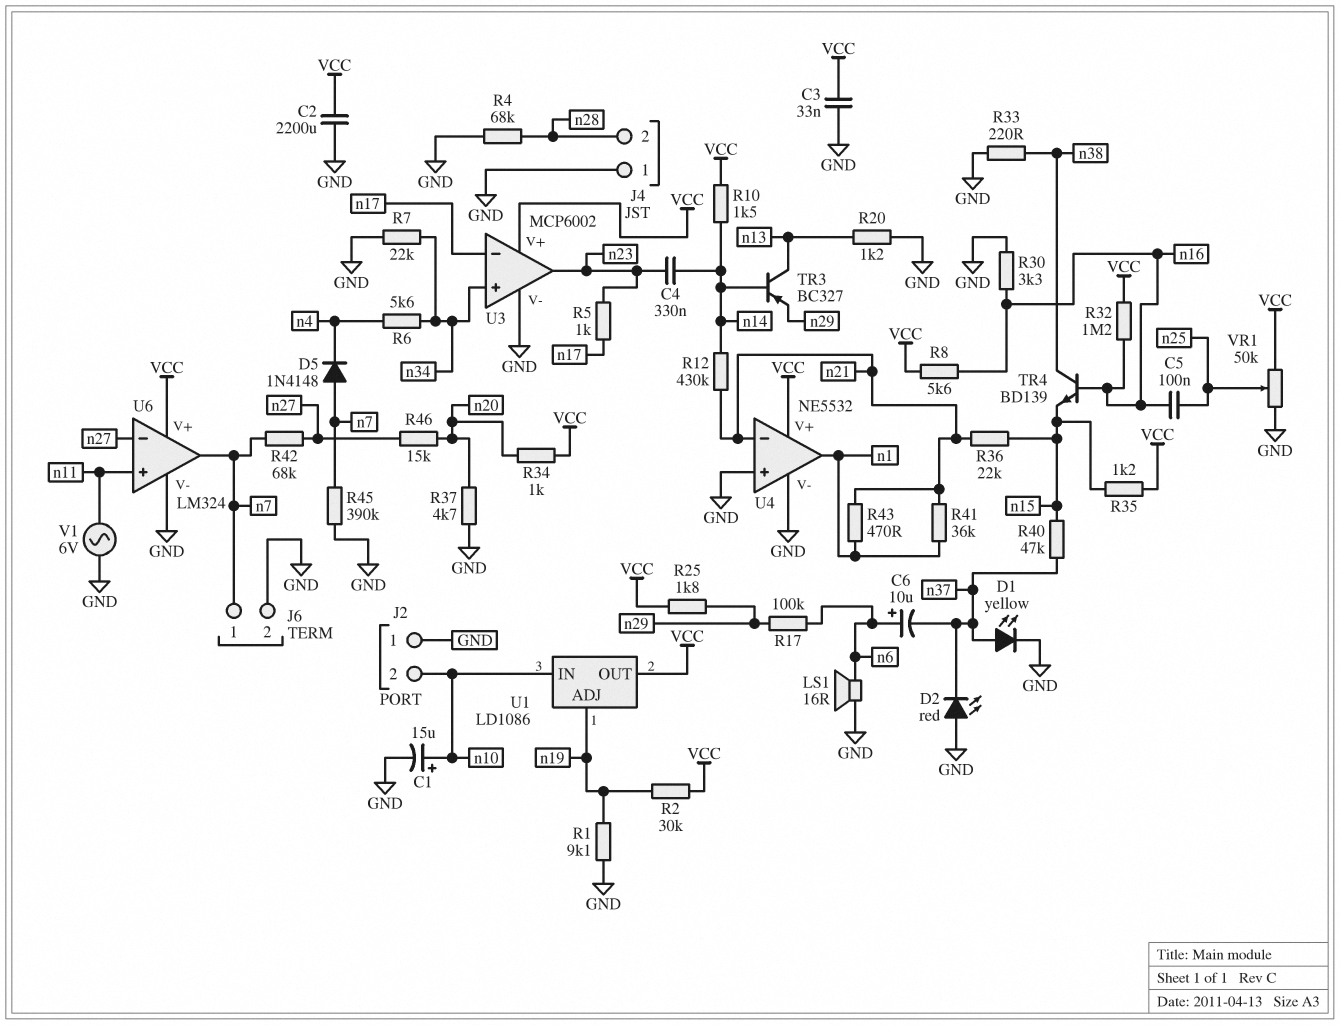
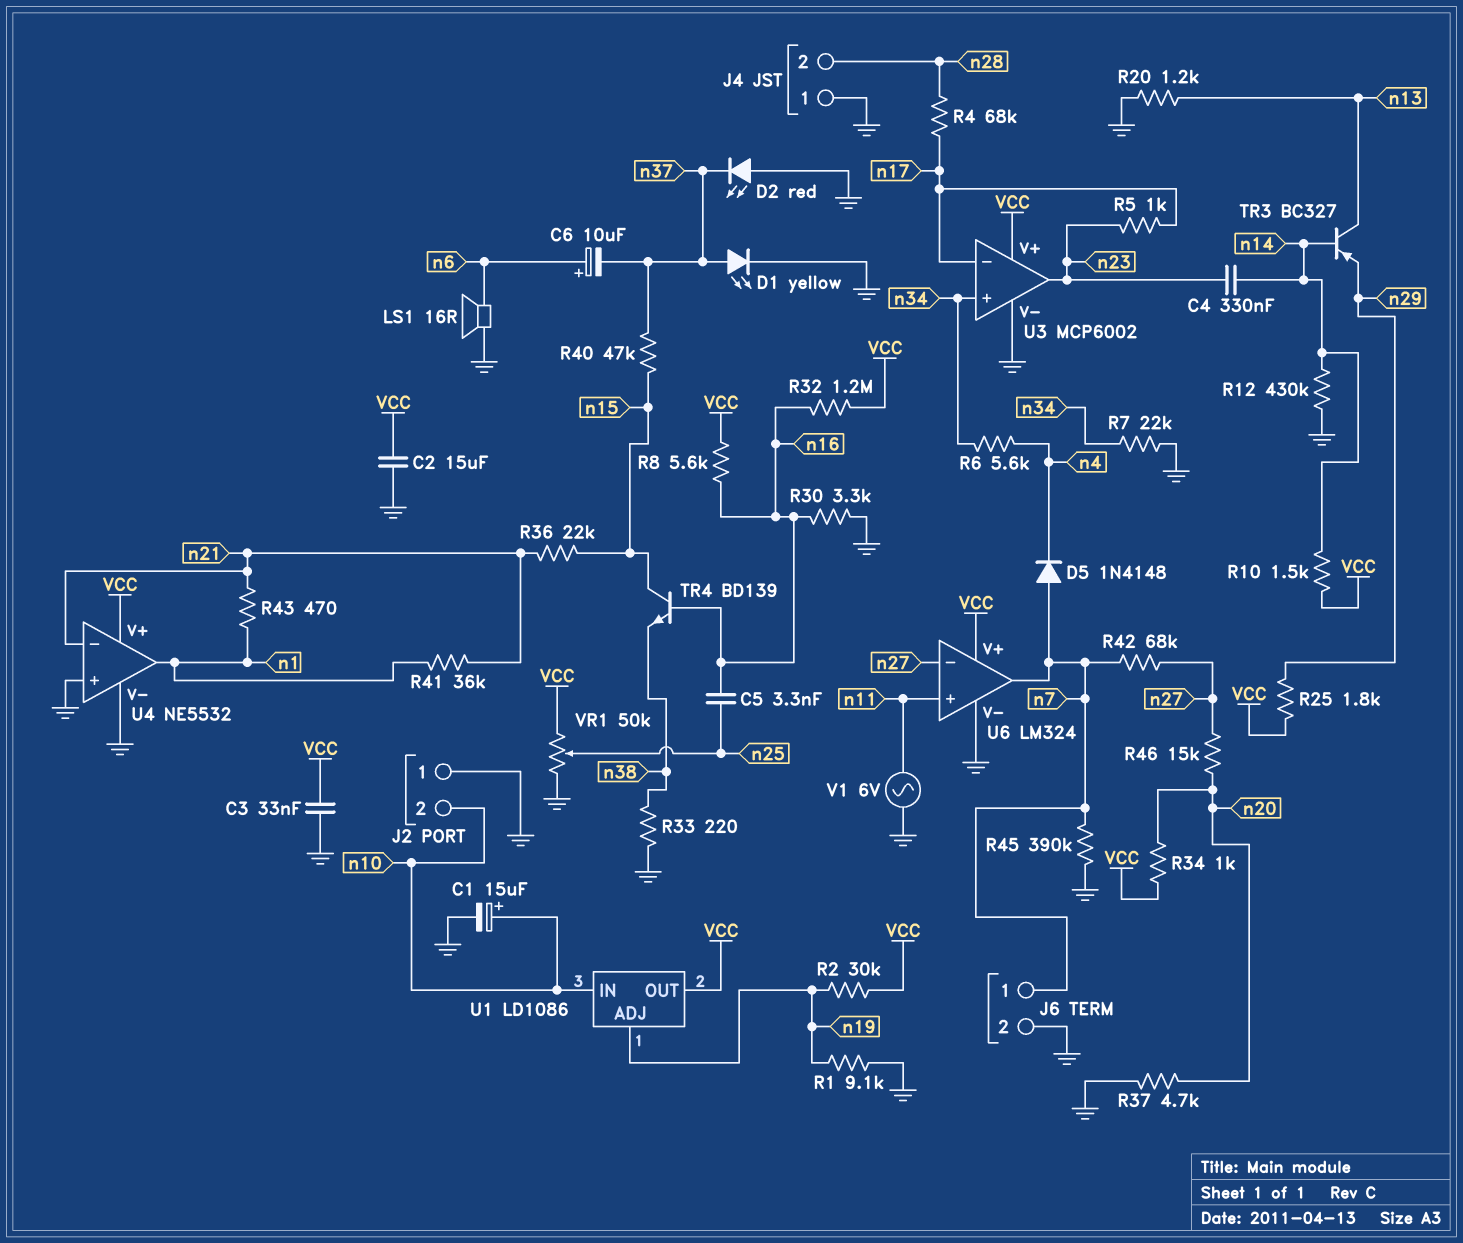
C2: 2200uF (GND, VCC) -> 15uF (GND, VCC)
C5: 100nF (n16, n25) -> 3.3nF (n16, n25)
R4: 68k (GND, n28) -> 68k (n17, n28)
R12: 430k (n14, n21) -> 430k (GND, n14)
R17: 100k (n6, n29) -> none
R35: 1.2k (VCC, n15) -> none
TR4: NPN BD139 (B n16, C n38, E n15) -> NPN BD139 (B n16, C n15, E n38)

